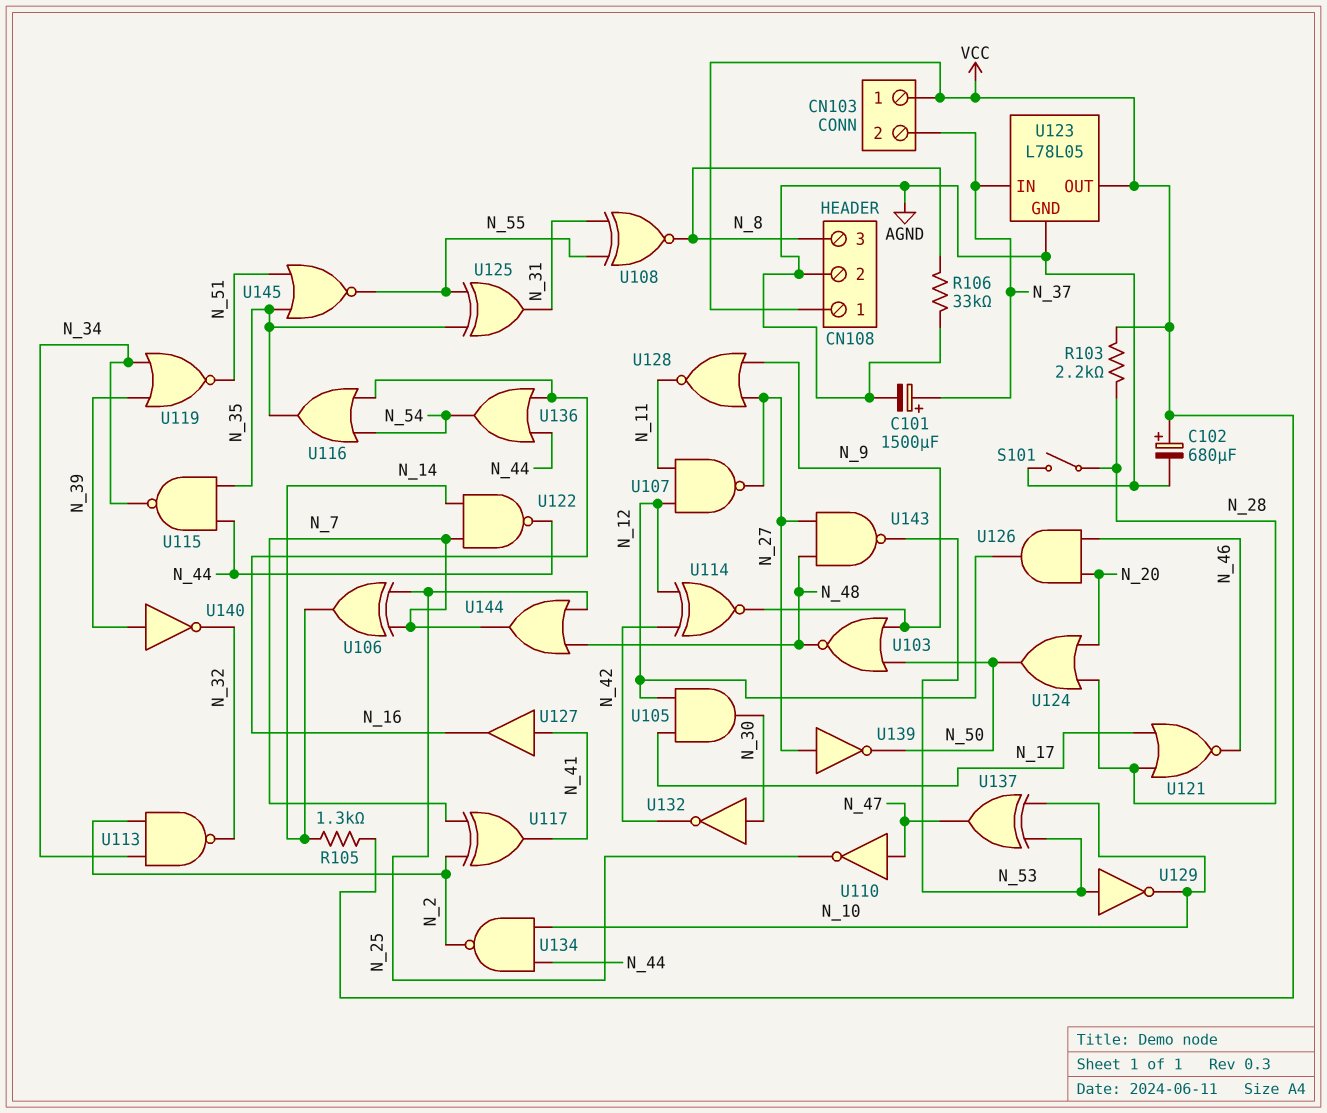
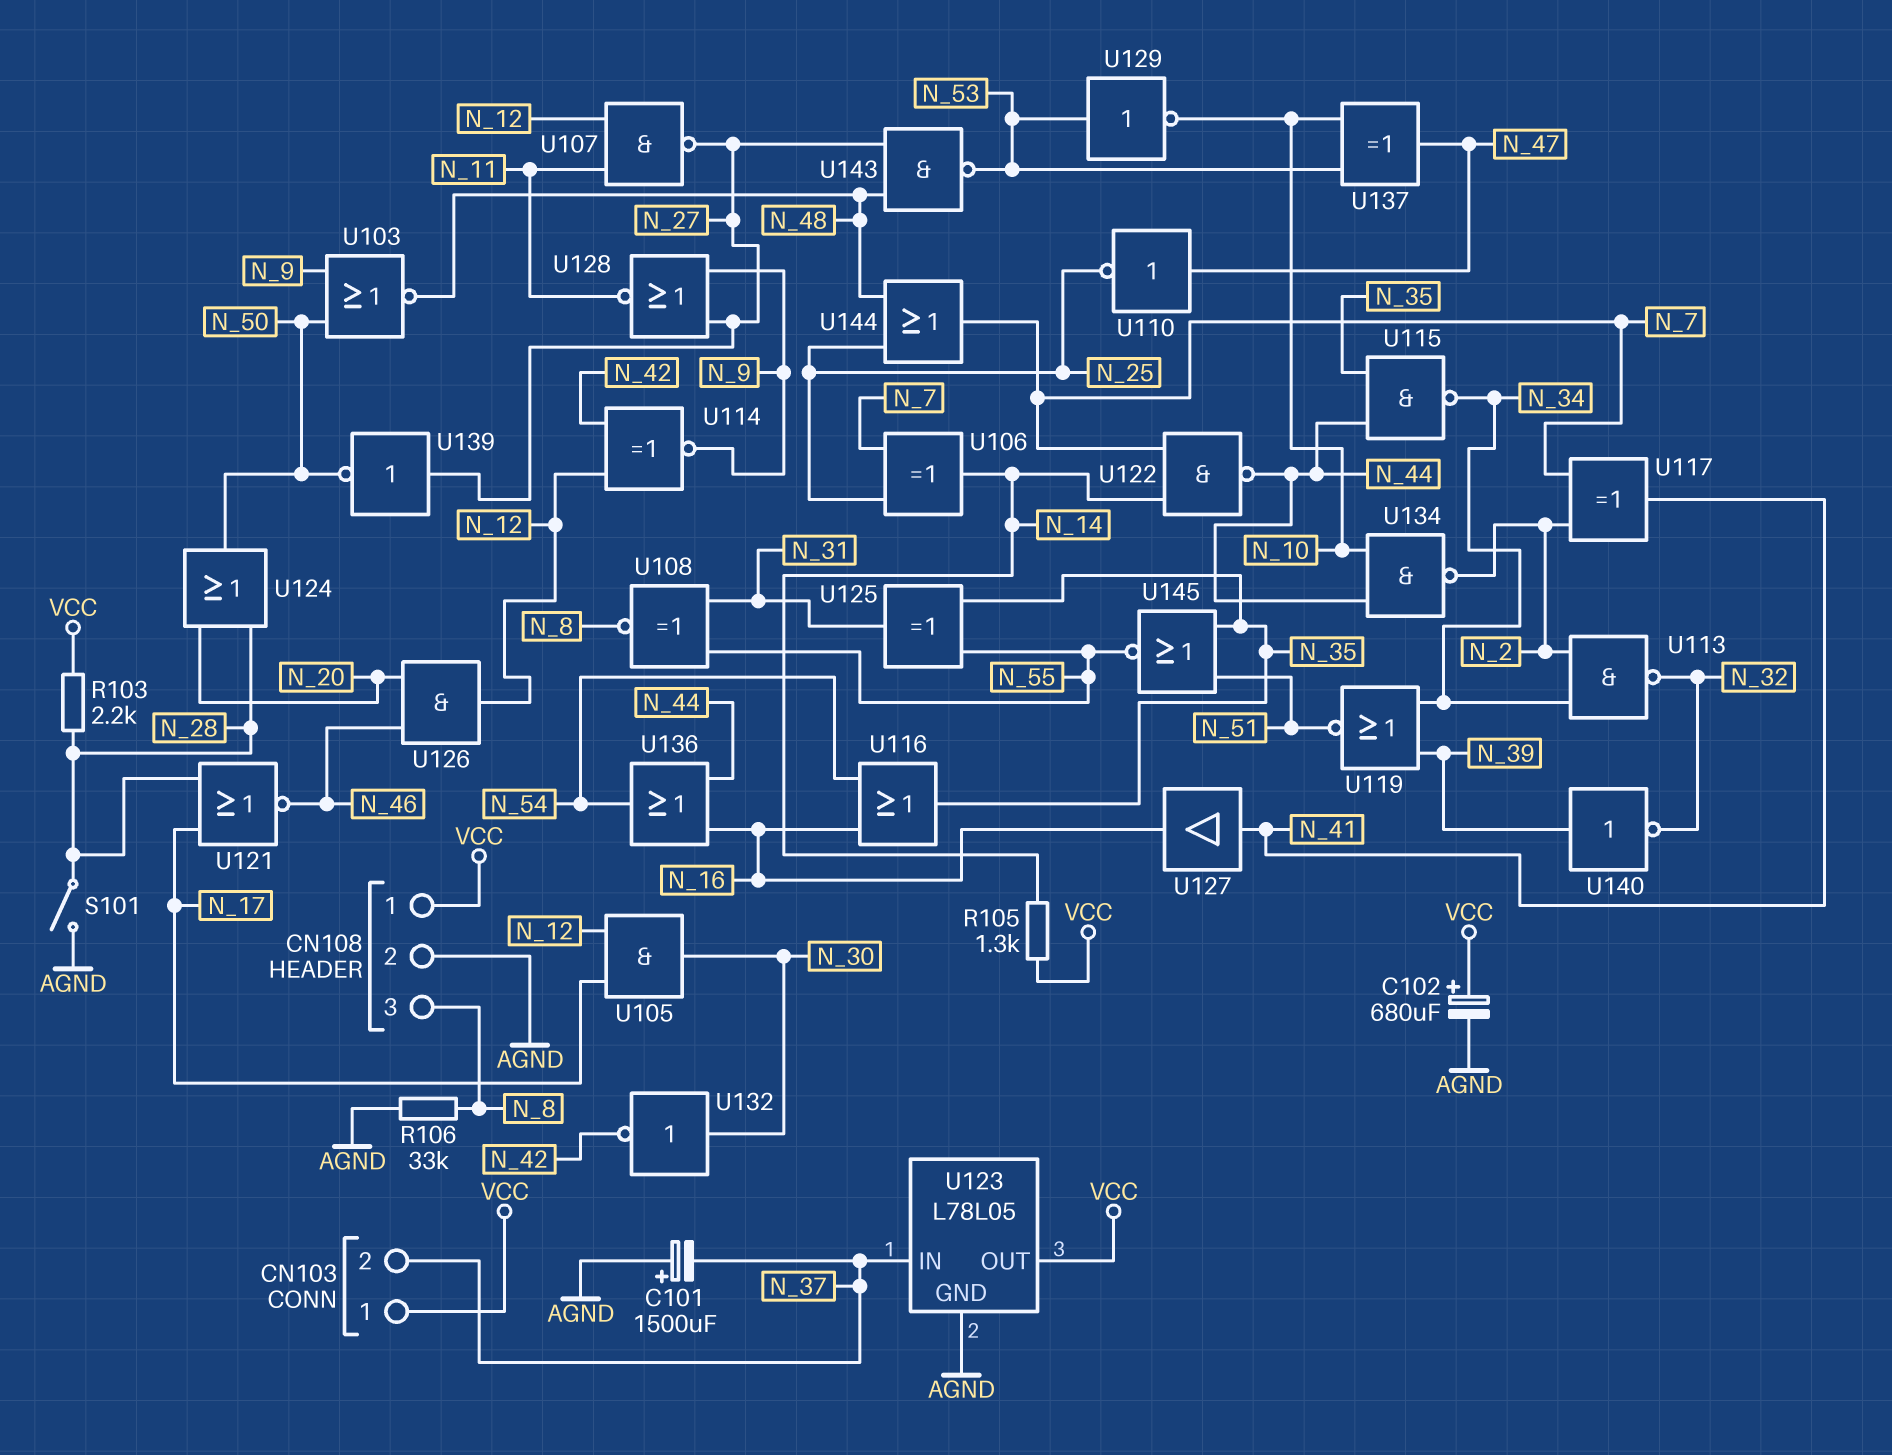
C101: 1500uF (plus N_37, minus AGND) -> 1500uF (plus AGND, minus N_37)

